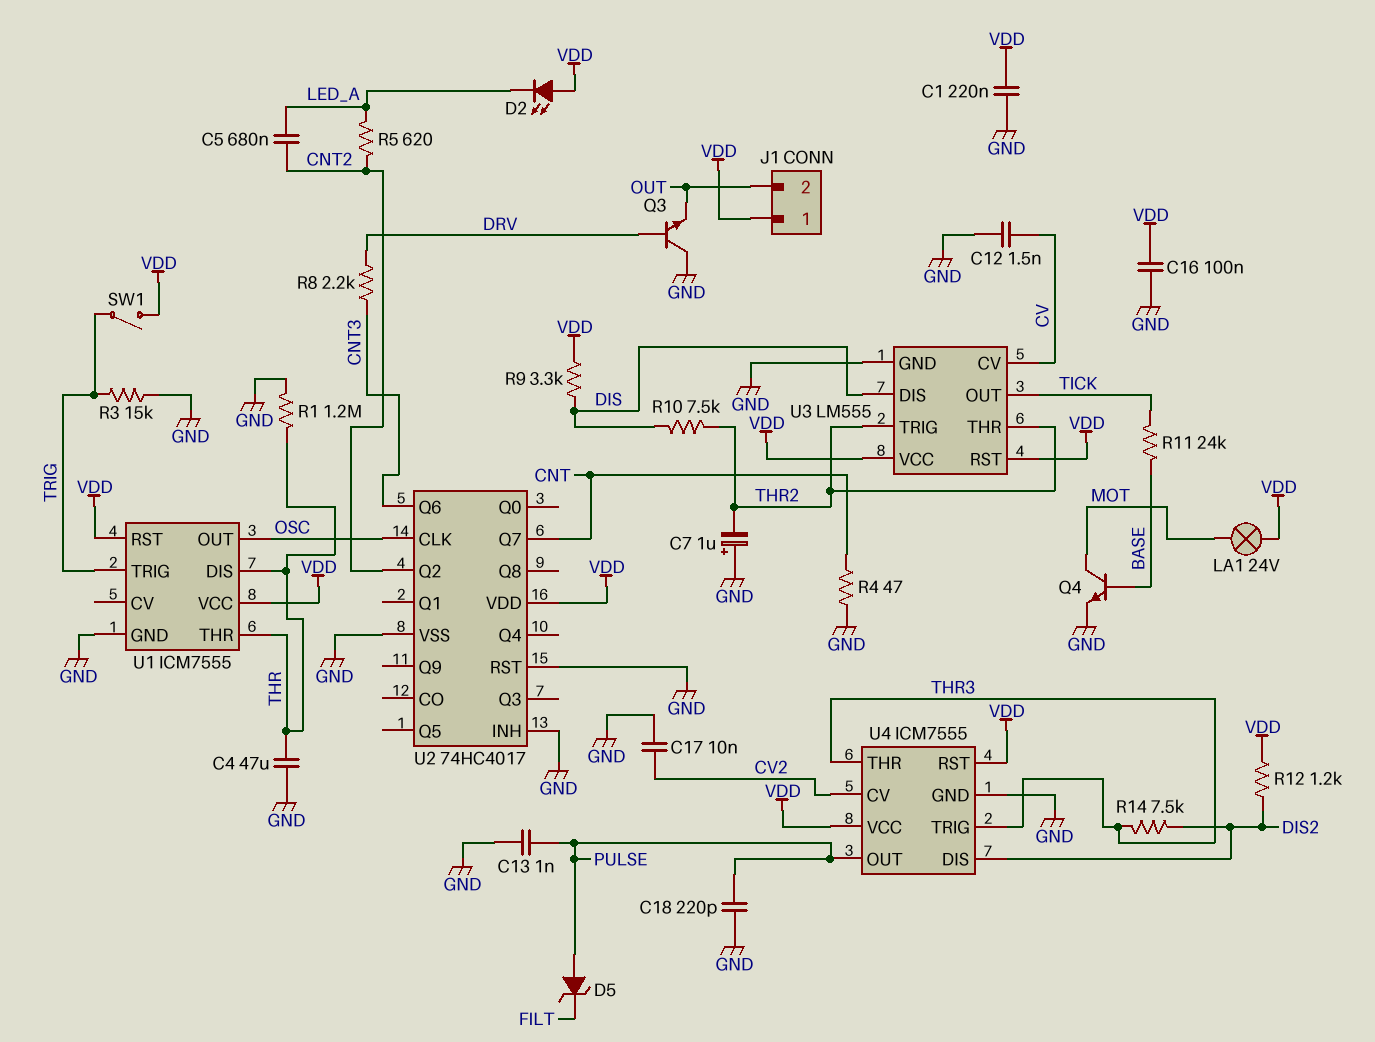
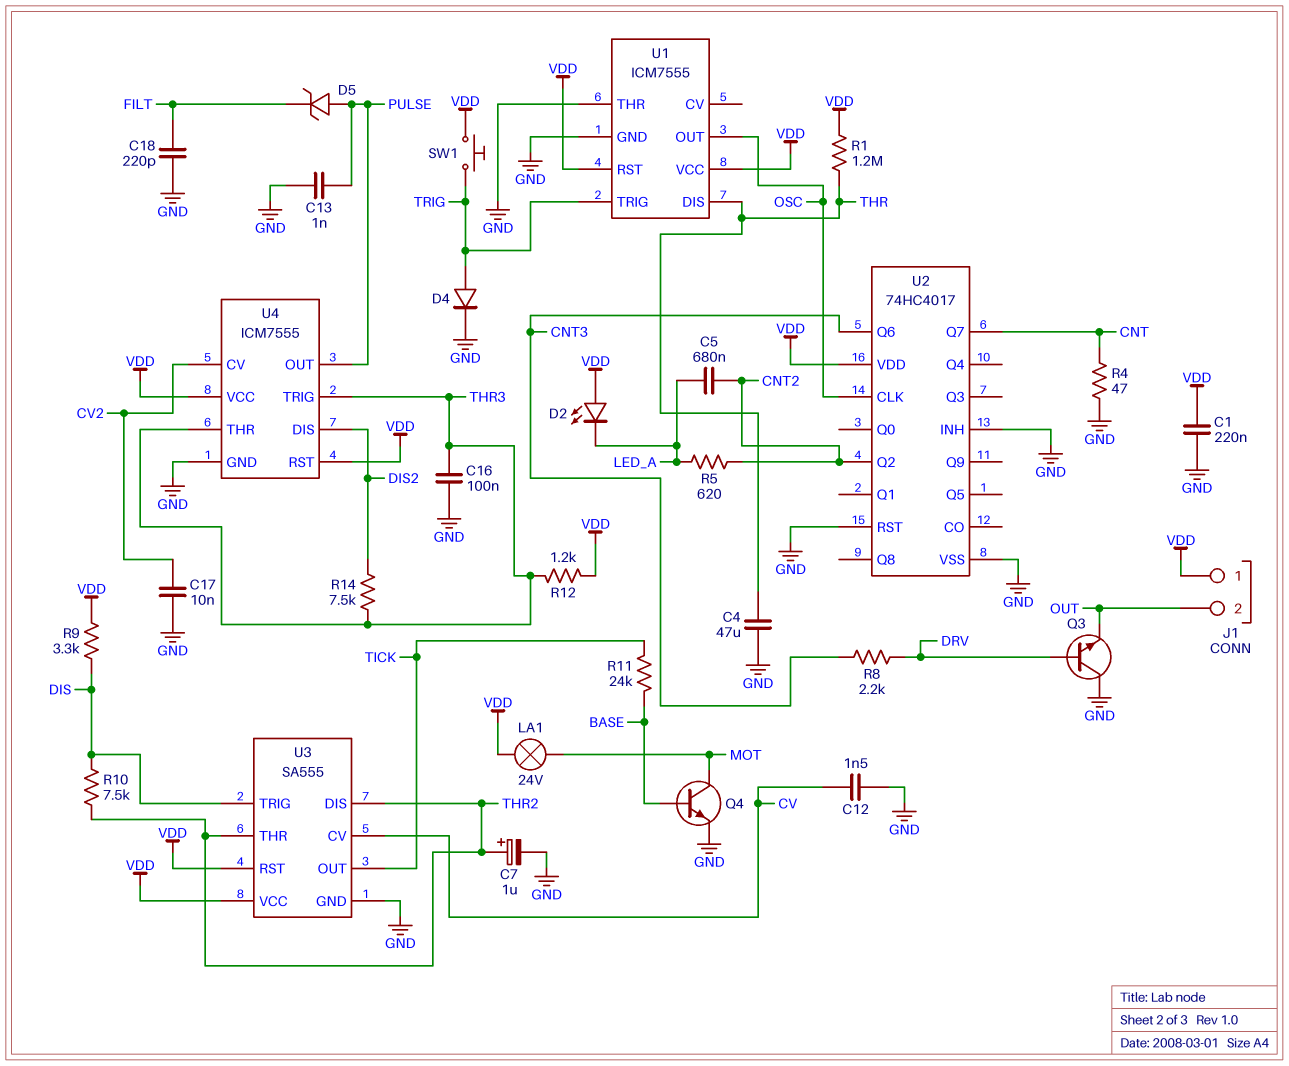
C7: 1uF (plus GND, minus THR2) -> 1uF (plus THR2, minus GND)
C16: 100nF (GND, VDD) -> 100nF (GND, THR3)
C18: 220pF (GND, PULSE) -> 220pF (FILT, GND)
D4: none -> diode (A TRIG, K GND)
R1: 1.2M (GND, THR) -> 1.2M (THR, VDD)
R3: 15k (GND, TRIG) -> none
R12: 1.2k (DIS2, VDD) -> 1.2k (THR3, VDD)
SW1: switch (TRIG, VDD) -> button (TRIG, VDD)
U1 pin THR: THR -> GND
U3: LM555 -> SA555
U3 pin DIS: DIS -> THR2
U3 pin TRIG: THR2 -> DIS

